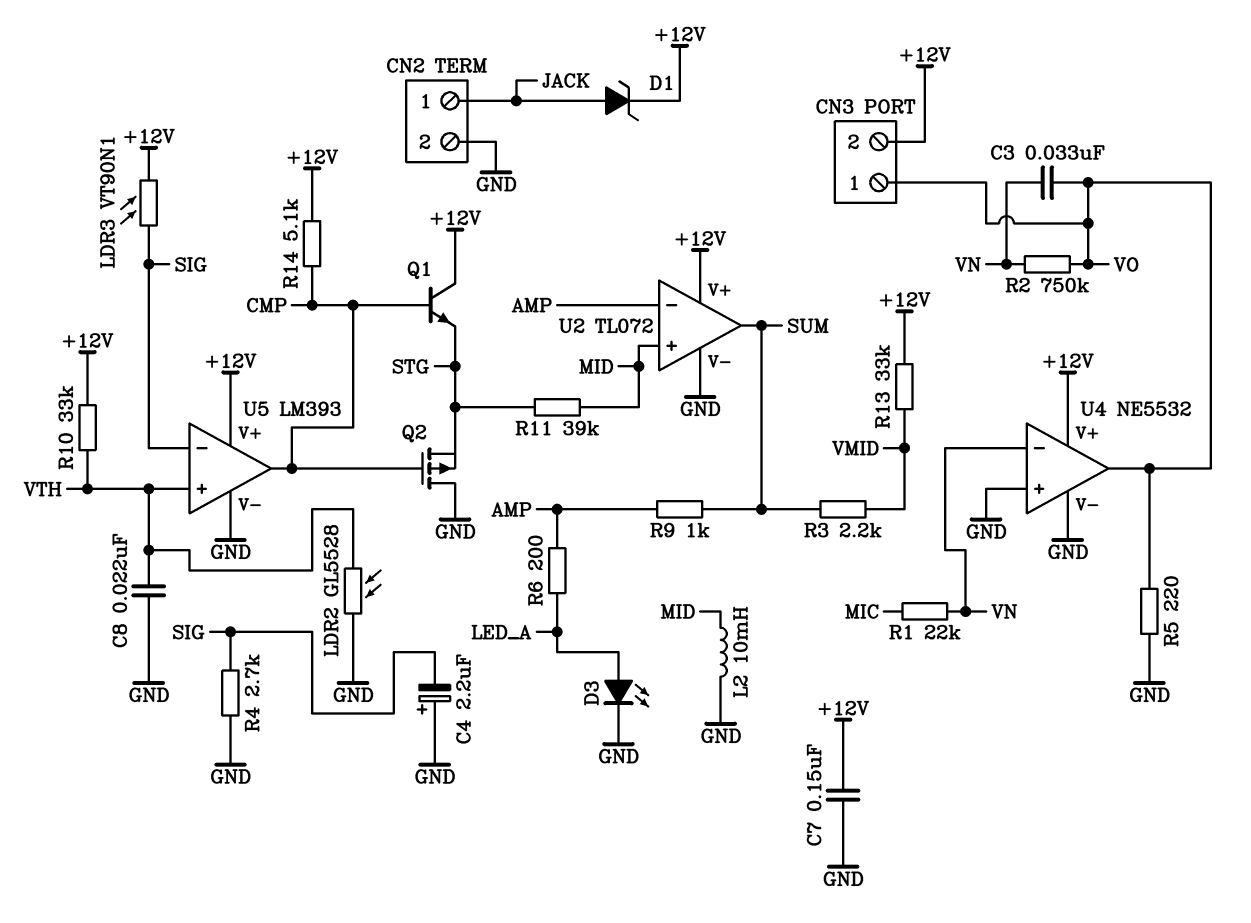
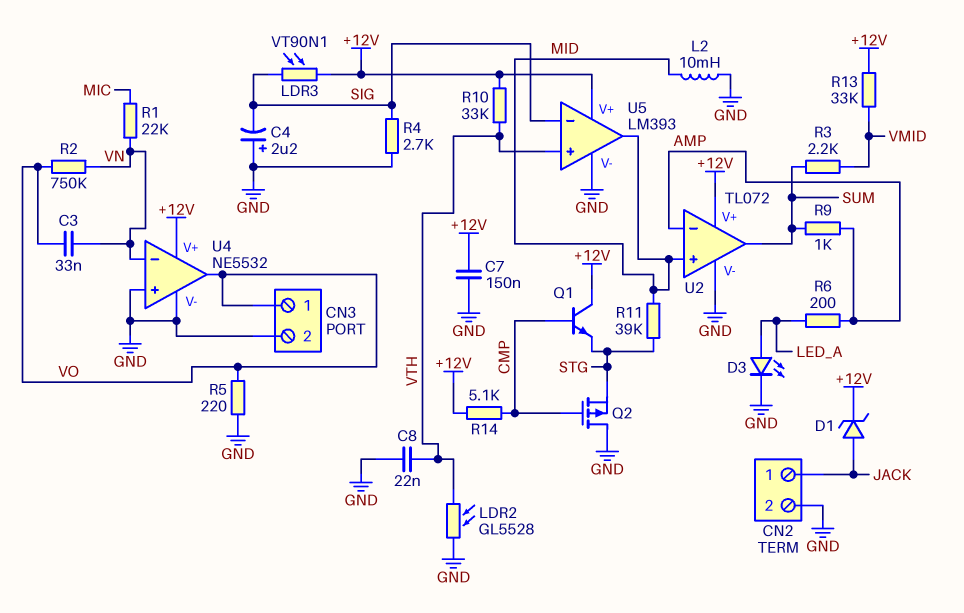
CN3 pin 2: +12V -> GND
U5 pin out: CMP -> MID

